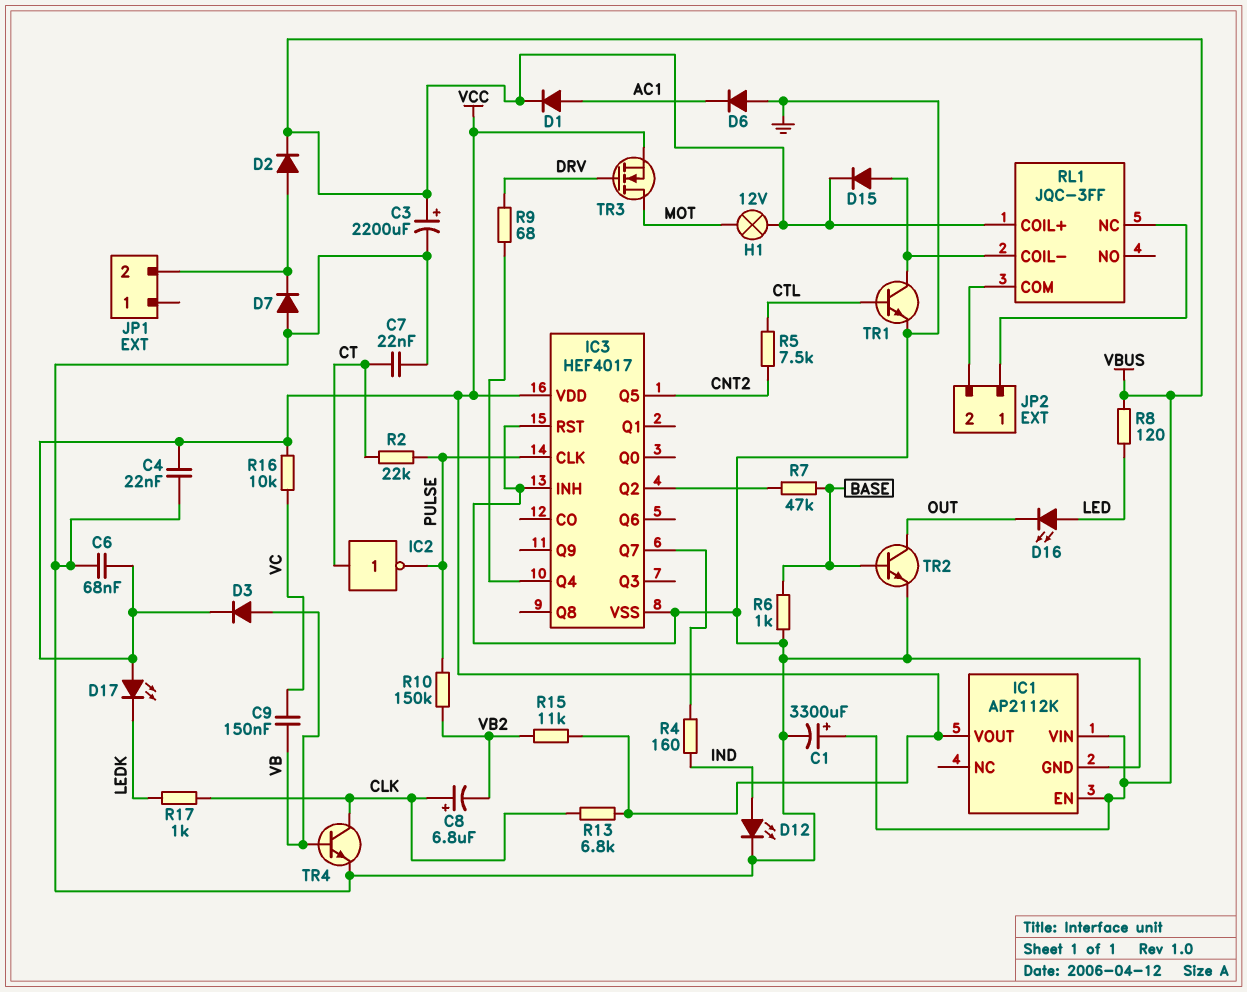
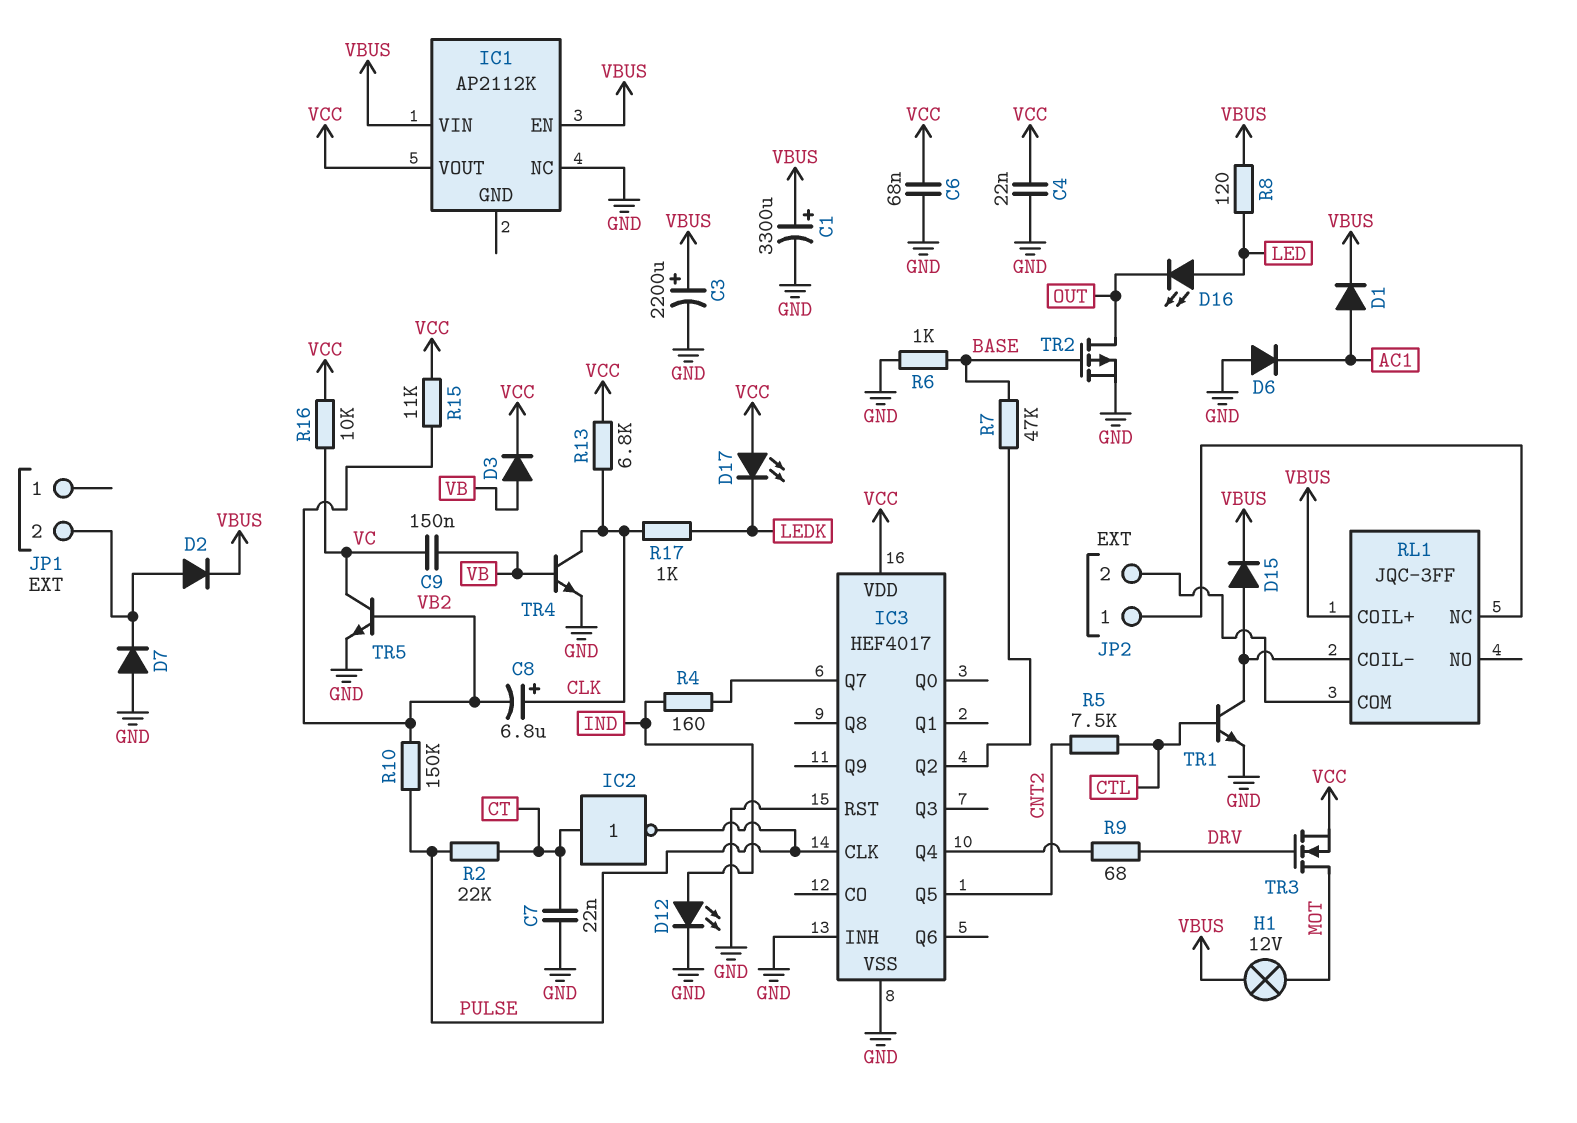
IC1 pin GND: GND -> none
IC1 pin NC: none -> GND
TR2: NPN (B BASE, C OUT, E GND) -> PMOS (G BASE, D OUT, S GND)
TR5: none -> NPN (B VB2, C VC, E GND)

